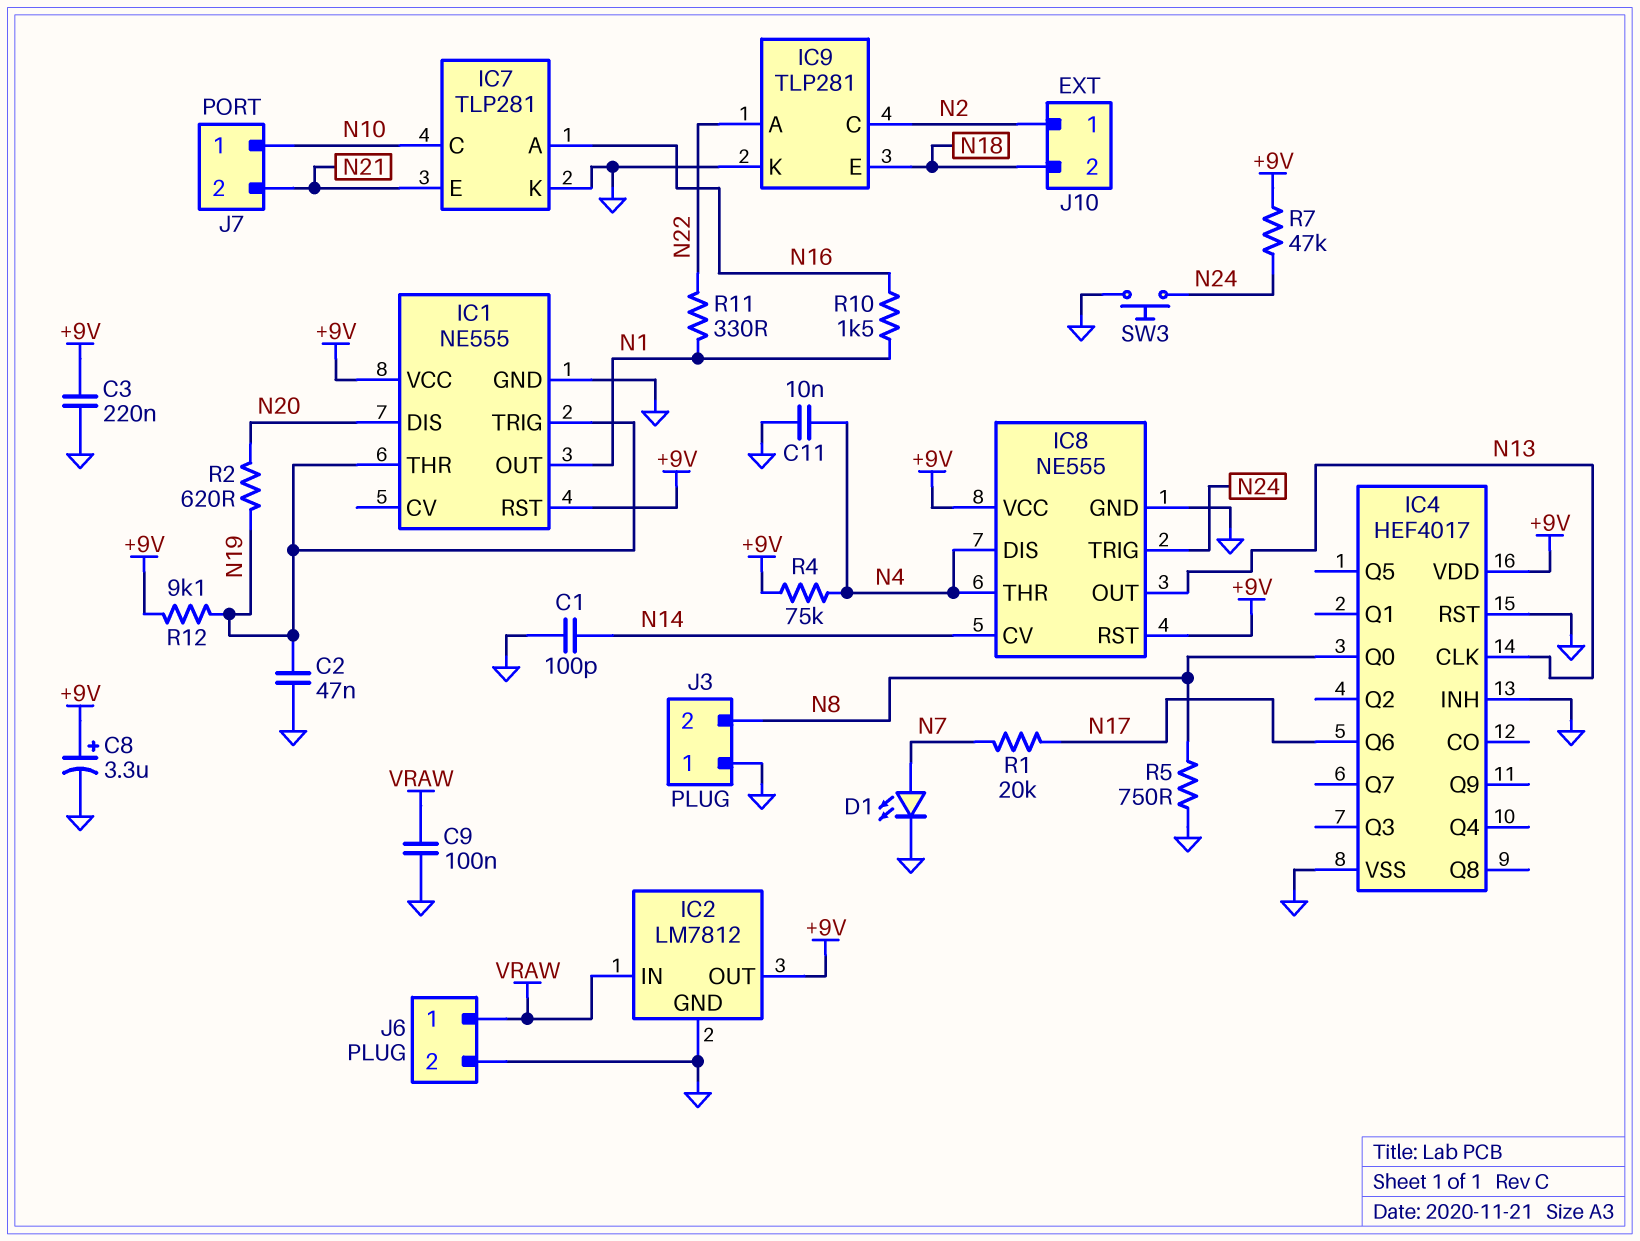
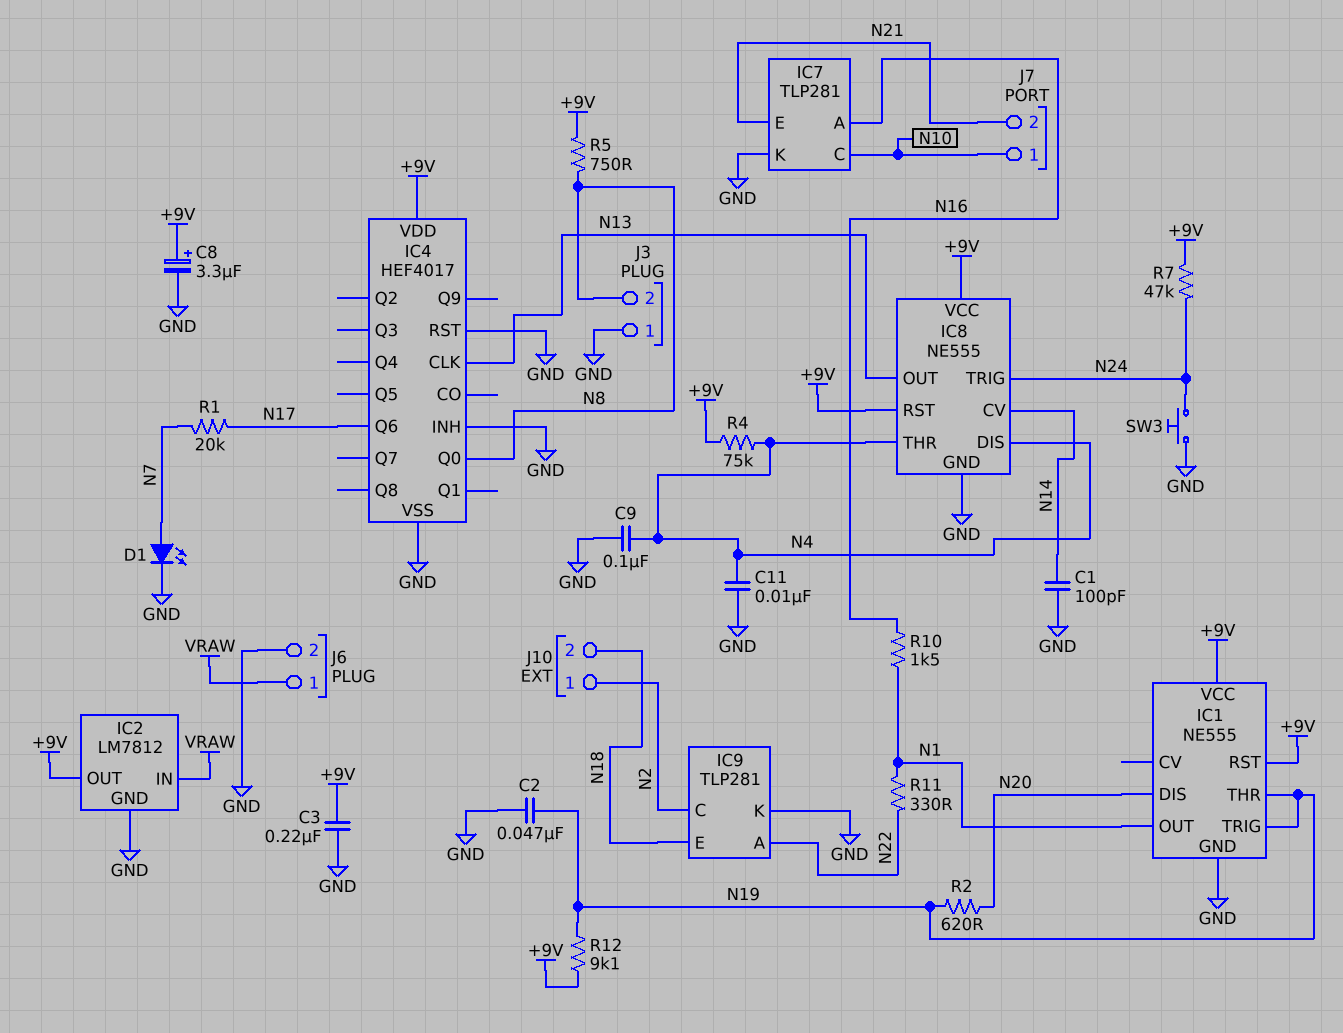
C9: 100nF (GND, VRAW) -> 100nF (GND, N4)
R5: 750 (GND, N8) -> 750 (+9V, N8)

